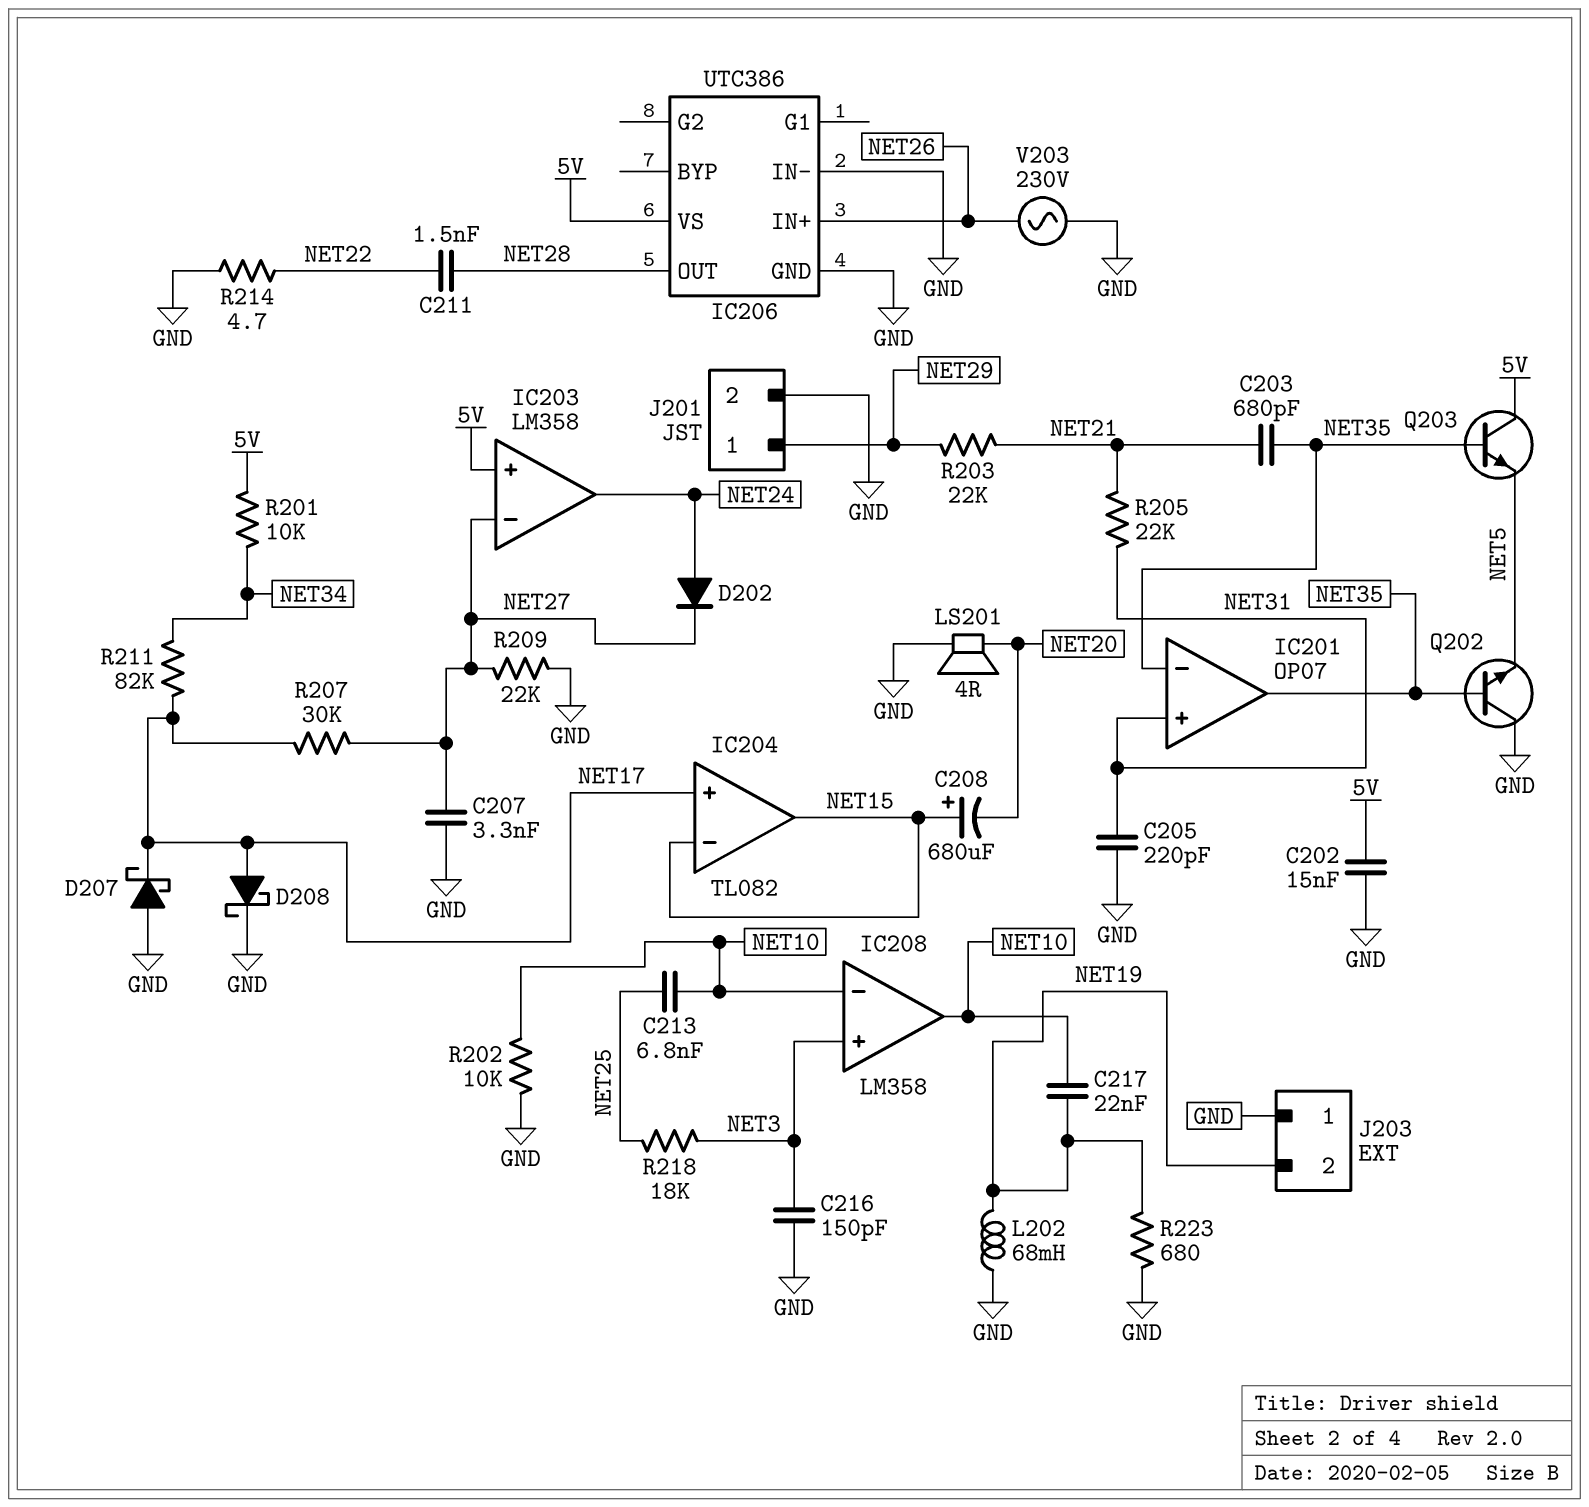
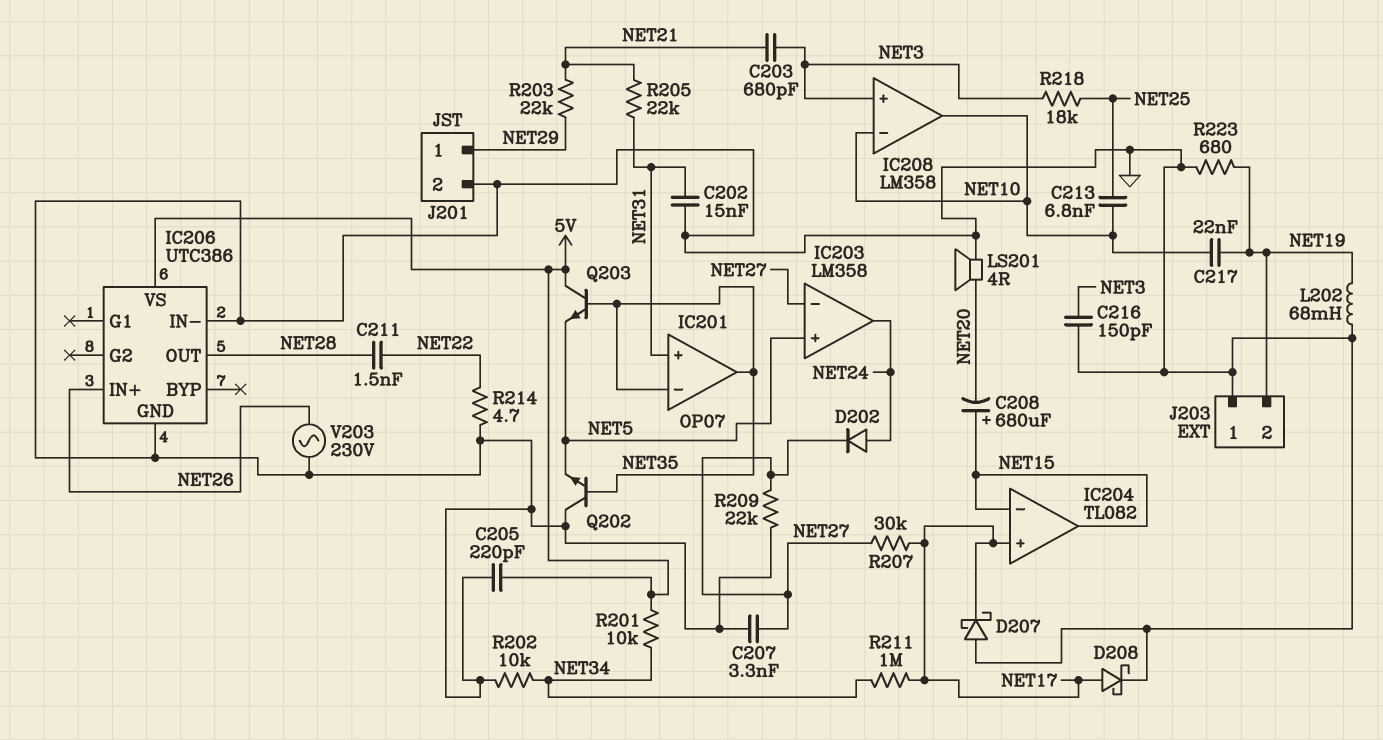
C202: 15nF (5V, GND) -> 15nF (GND, NET31)
C203: 680pF (NET21, NET35) -> 680pF (NET3, NET21)
C205: 220pF (GND, NET31) -> 220pF (5V, GND)
IC203 pin in+: 5V -> NET5
R202: 10k (GND, NET10) -> 10k (GND, NET34)
R211: 82k (NET17, NET34) -> 1M (NET17, NET34)

